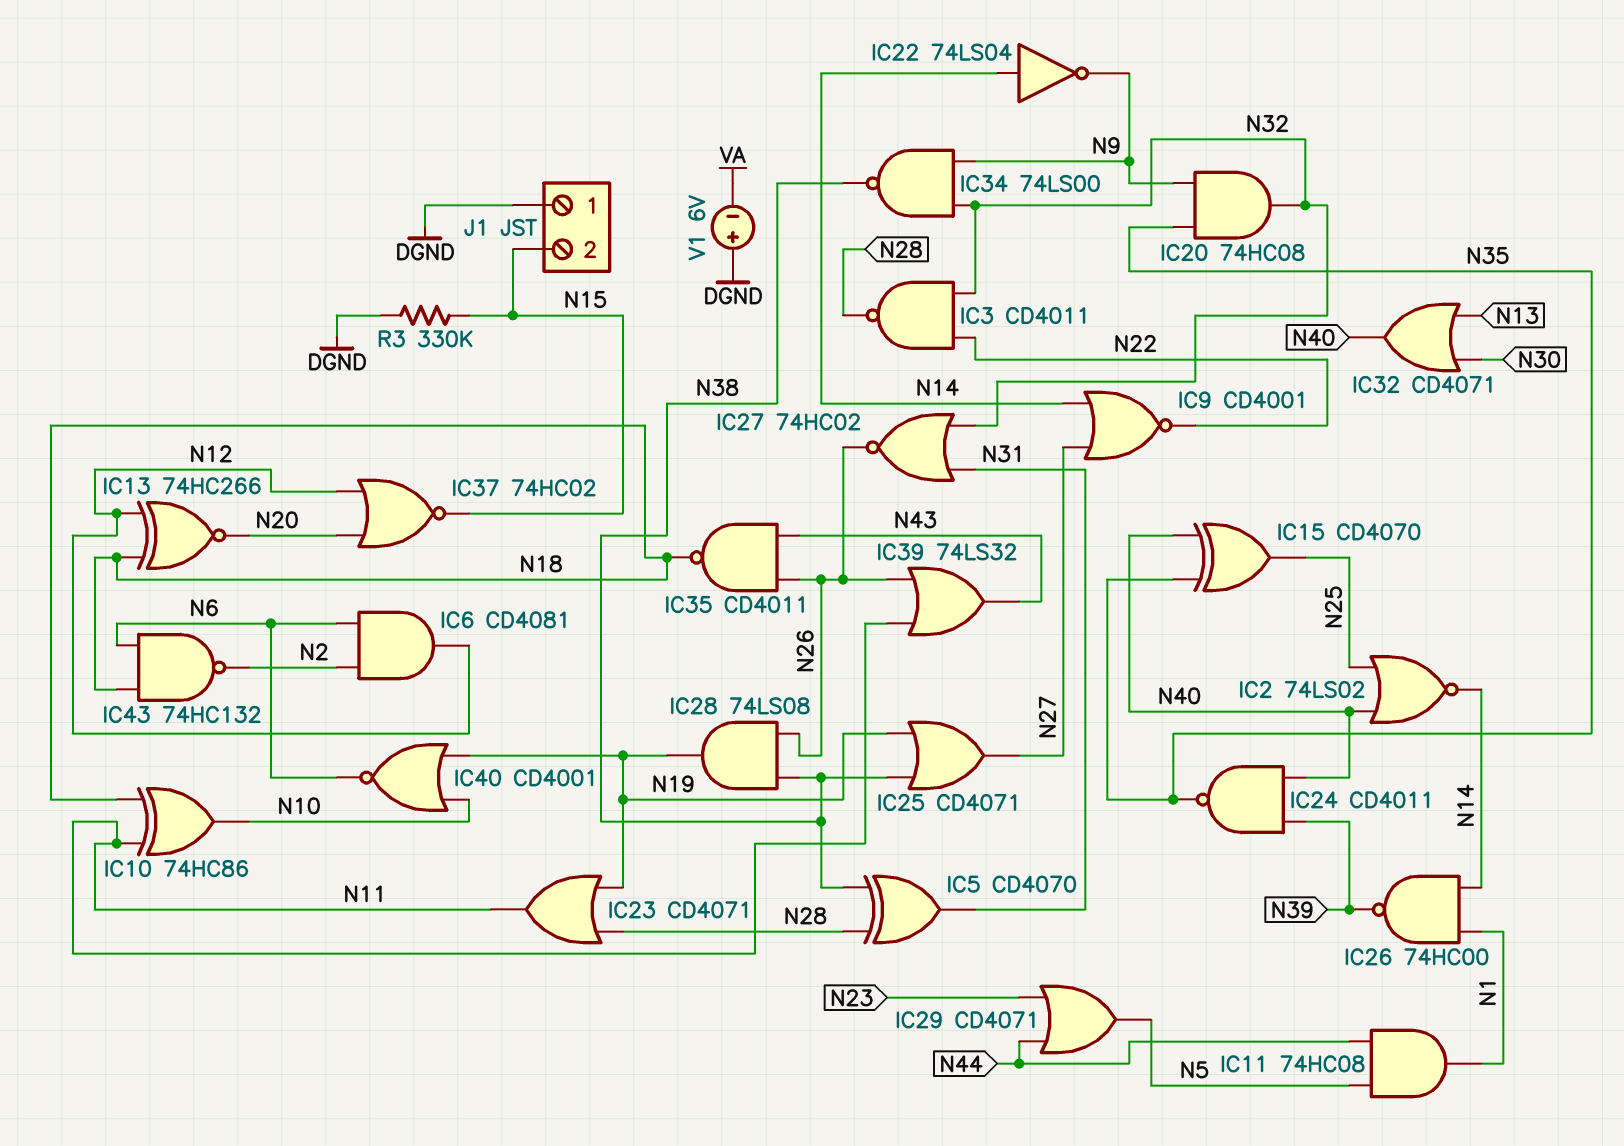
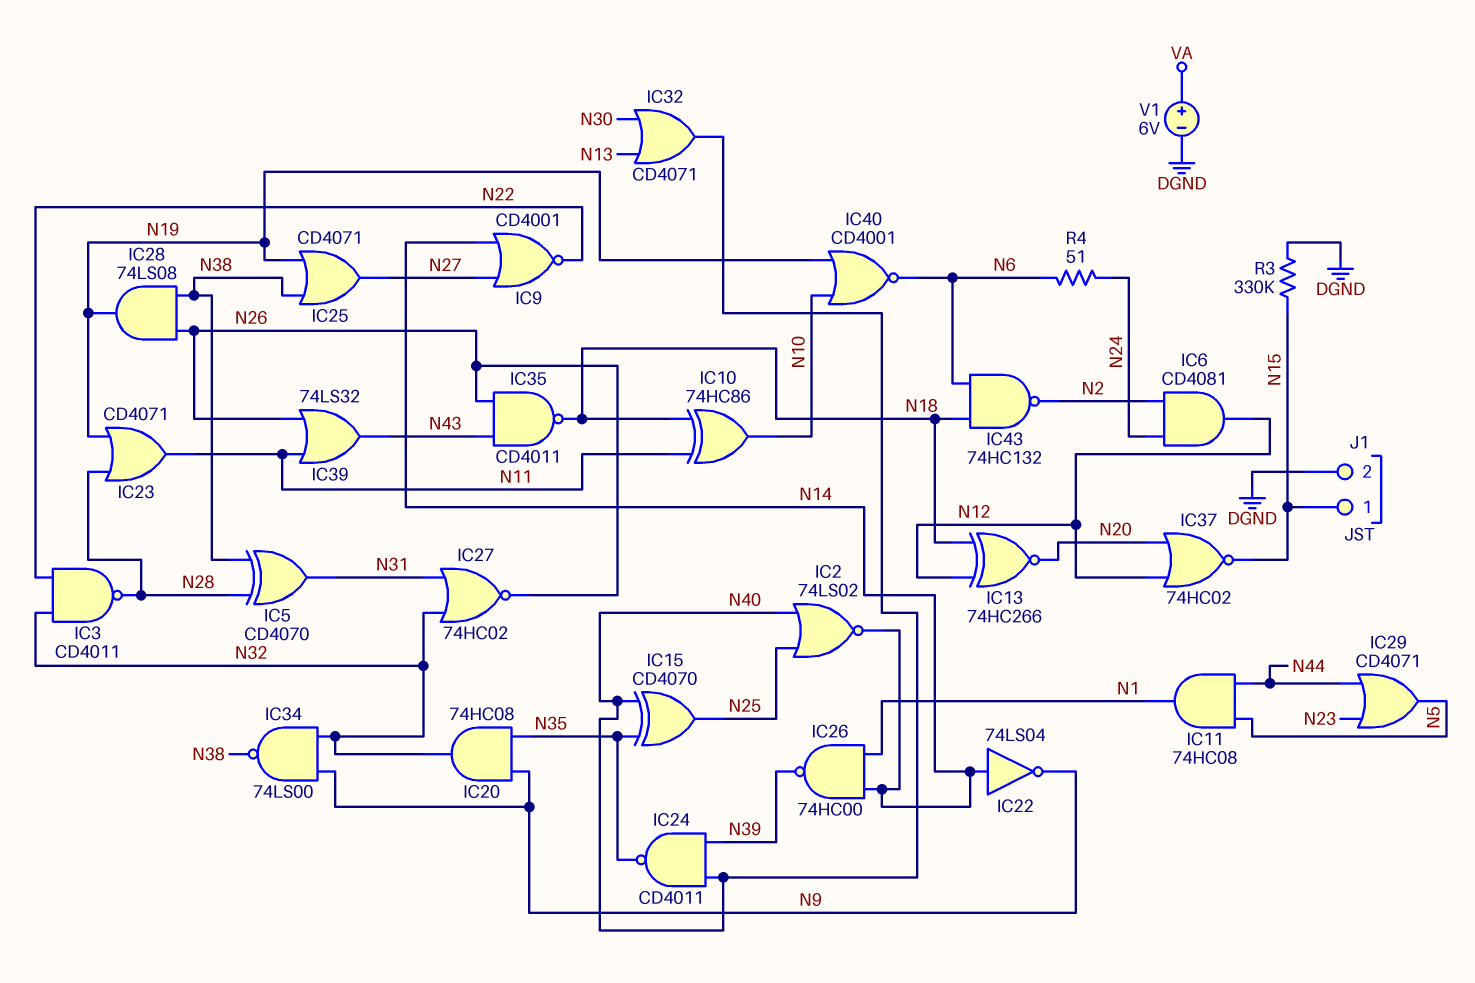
IC6: AND CD4081 (in N2, in N6, out N12) -> AND CD4081 (in N2, in N24, out N12)
J1 pin 1: DGND -> N15
J1 pin 2: N15 -> DGND
R4: none -> 51 (N6, N24)
V1: 6V (plus DGND, minus VA) -> 6V (plus VA, minus DGND)

